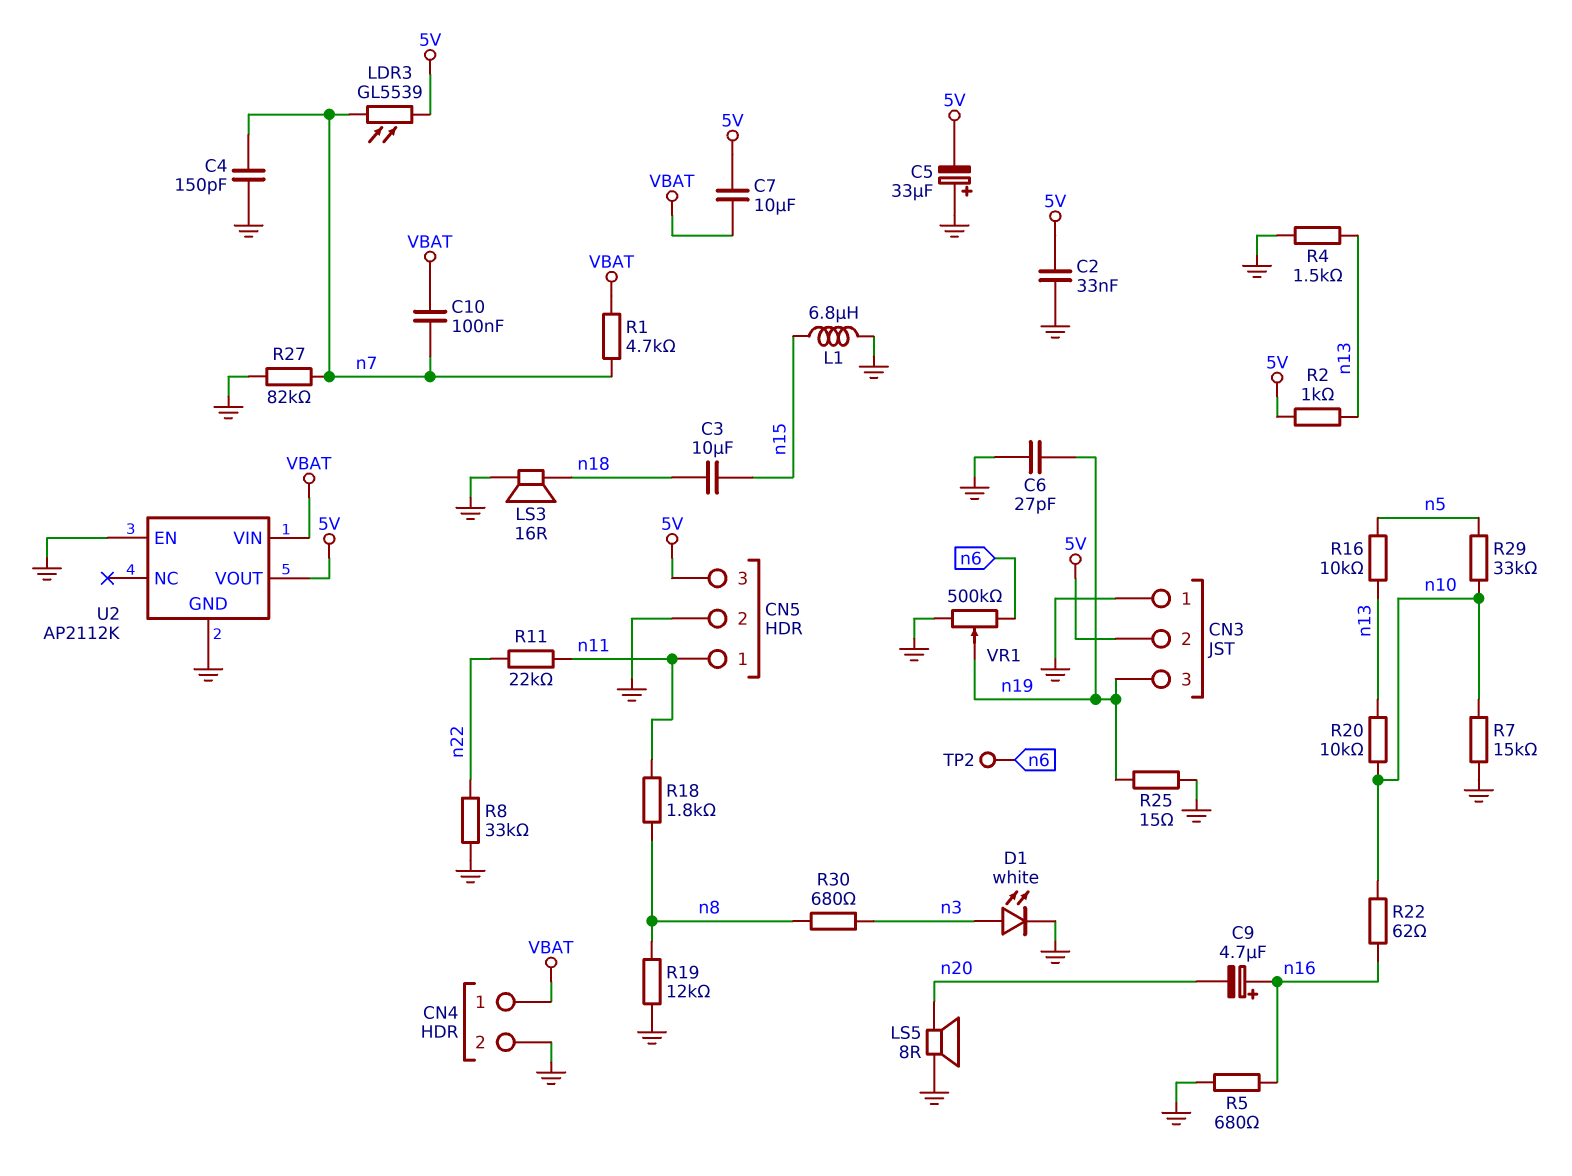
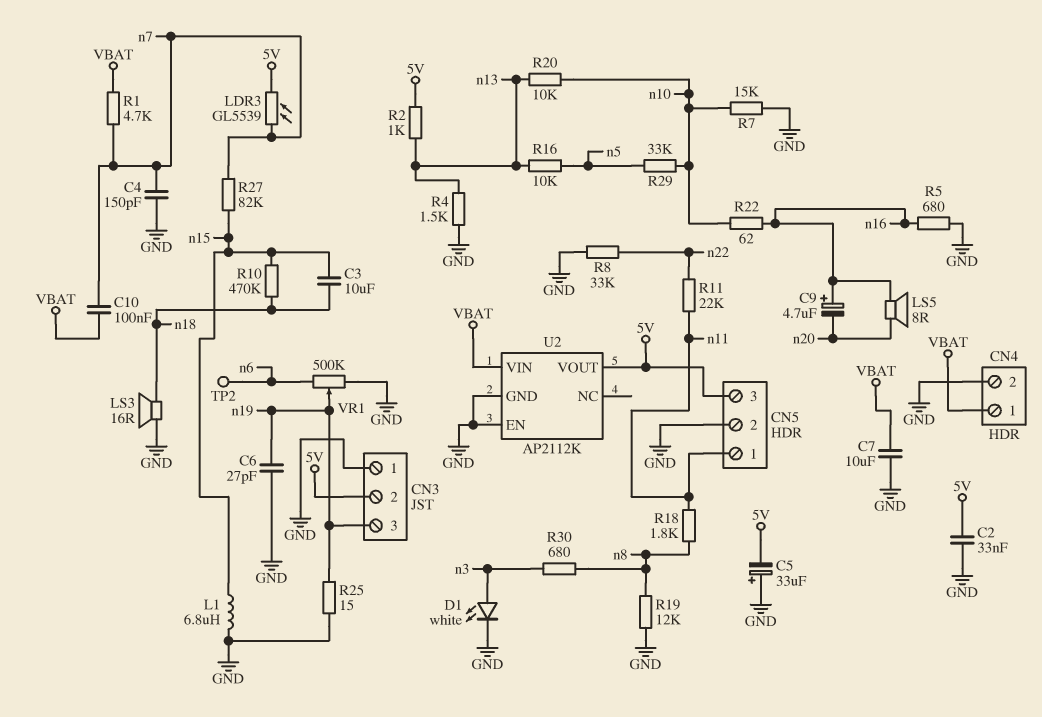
C7: 10uF (5V, VBAT) -> 10uF (GND, VBAT)
LS5: speaker 8R (GND, n20) -> speaker 8R (n16, n20)
R10: none -> 470k (n15, n18)
R27: 82k (GND, n7) -> 82k (n7, n15)

